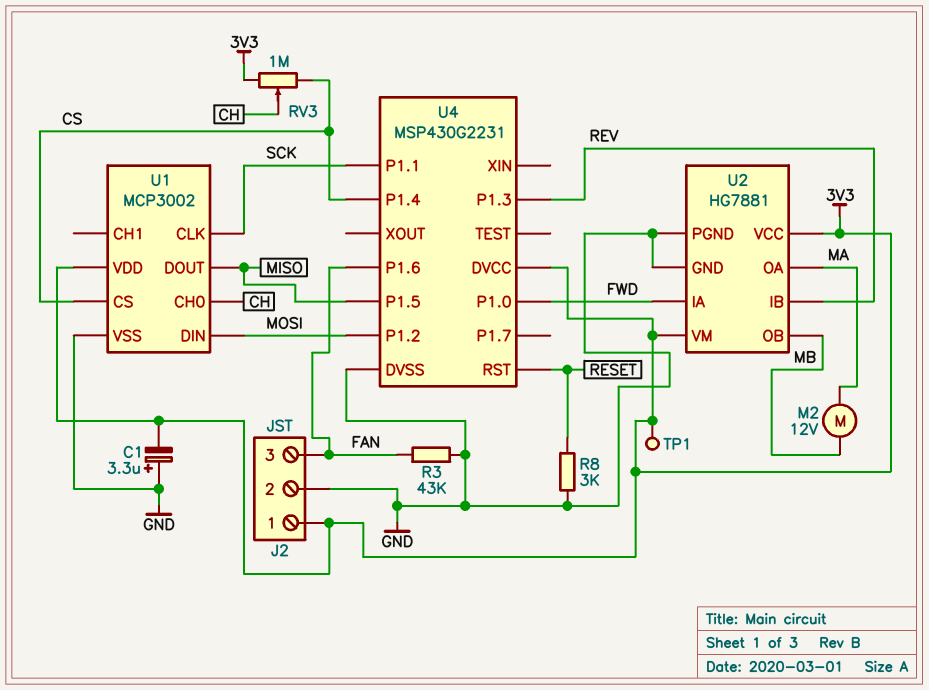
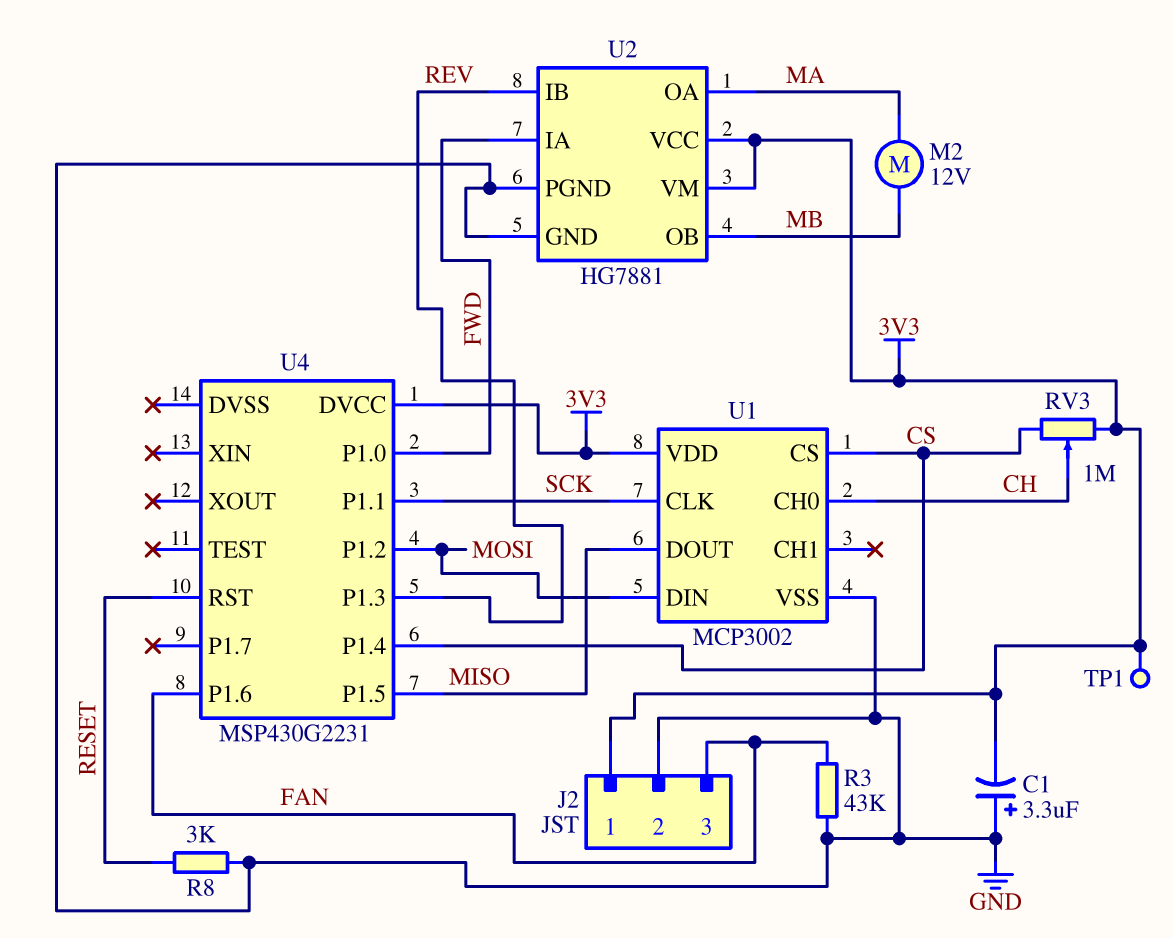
U4 pin DVSS: GND -> none

